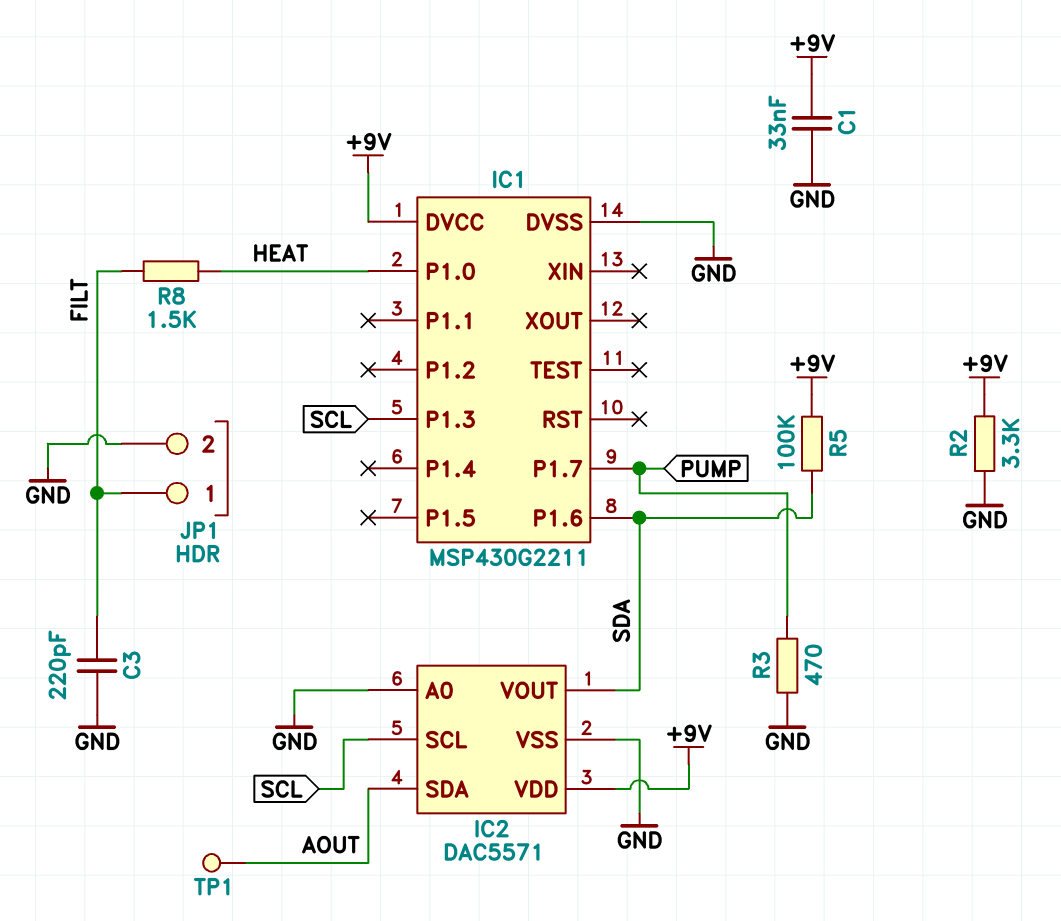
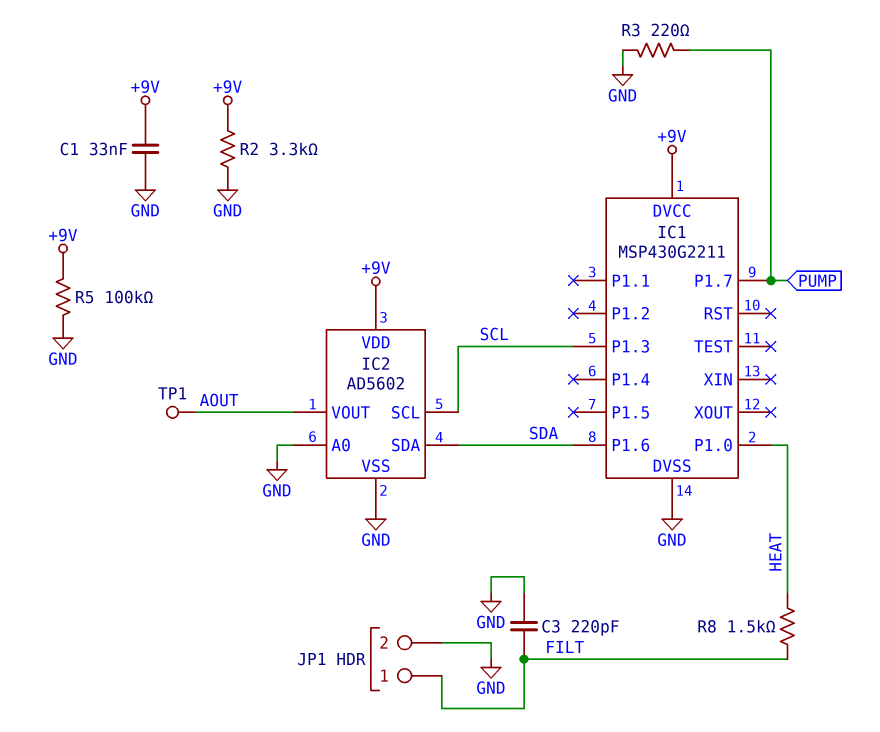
IC2: DAC5571 -> AD5602
IC2 pin SDA: AOUT -> SDA
IC2 pin VOUT: SDA -> AOUT
R3: 470 (GND, PUMP) -> 220 (GND, PUMP)
R5: 100k (+9V, SDA) -> 100k (+9V, GND)

